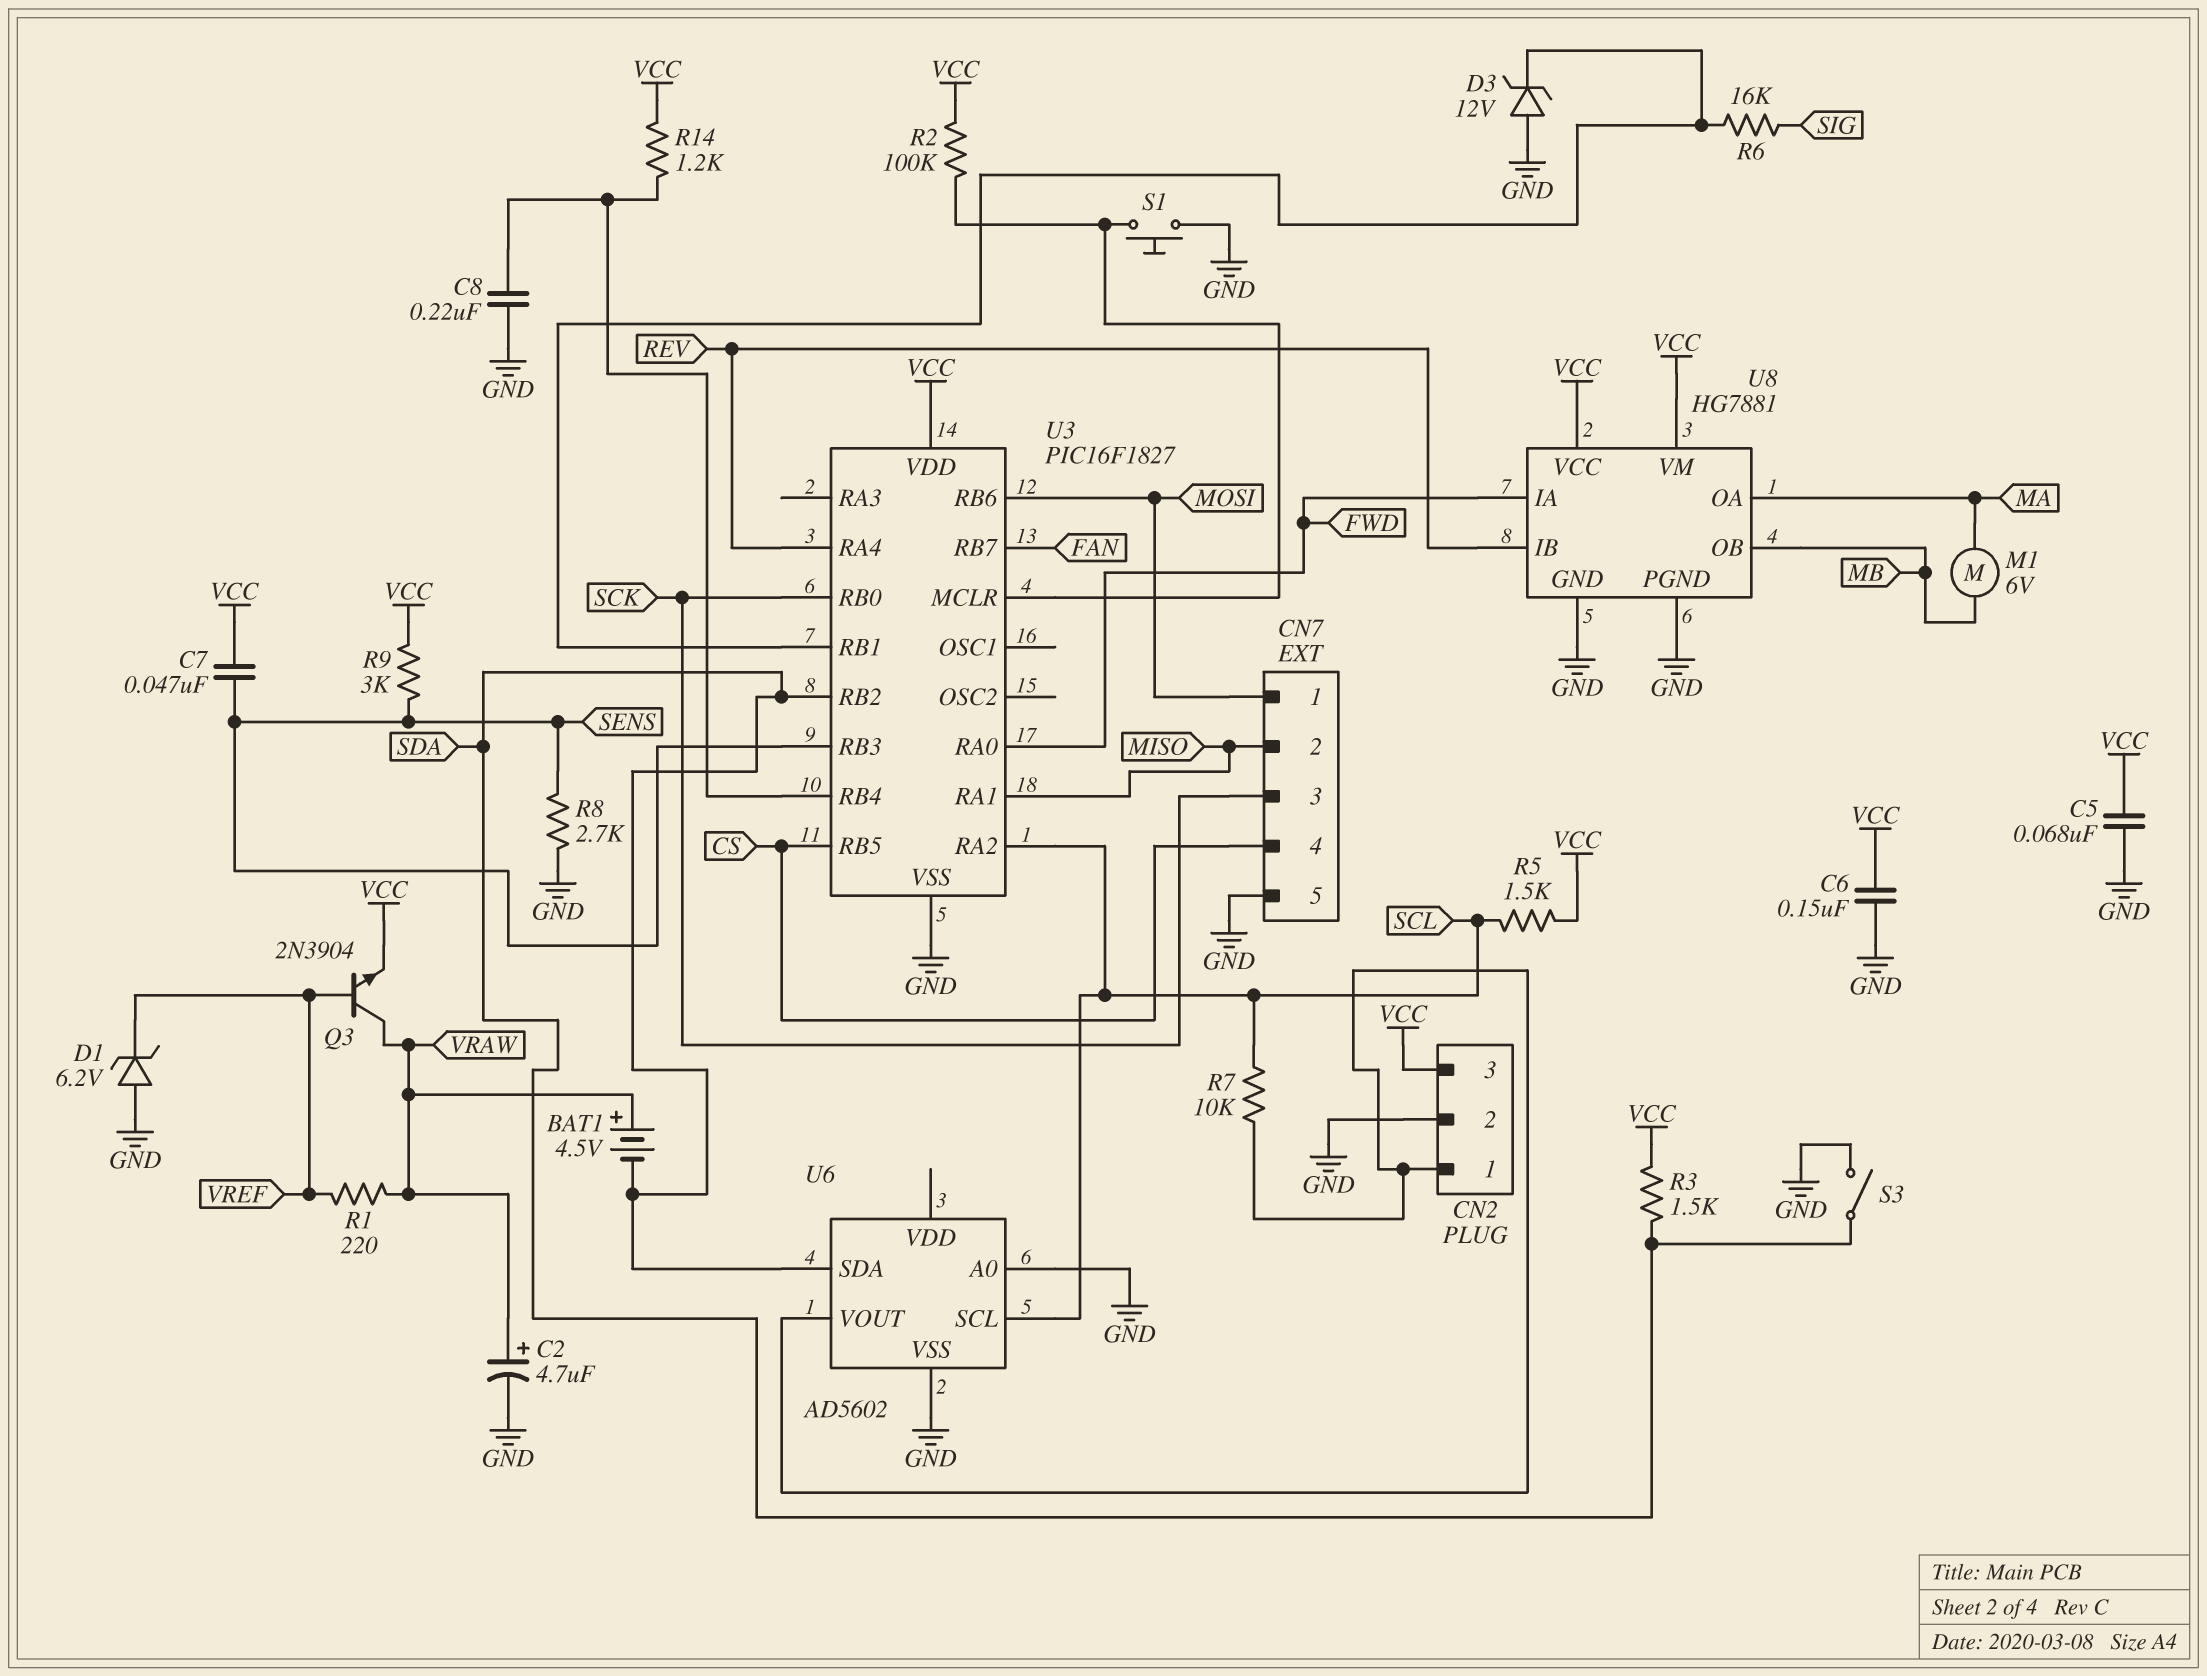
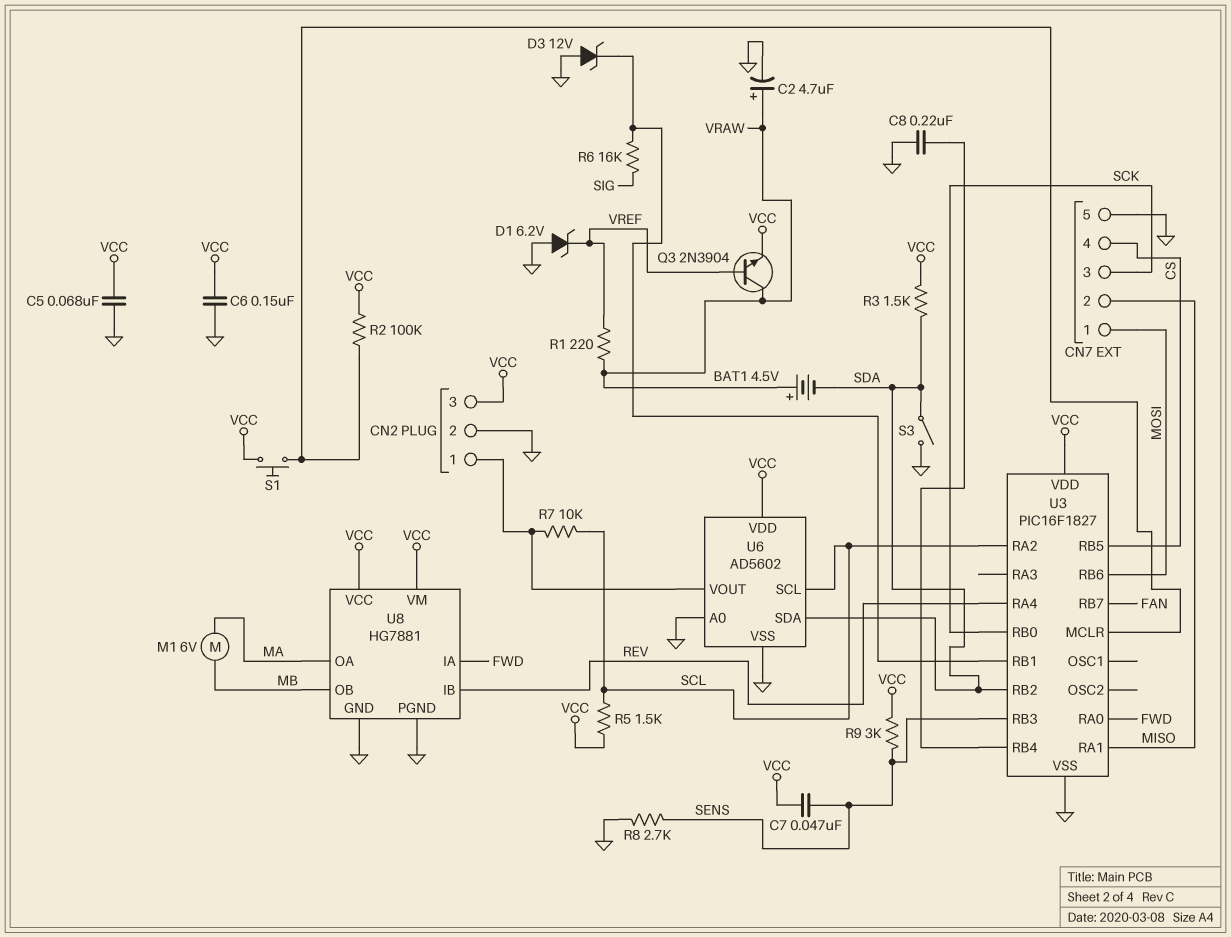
R14: 1.2k (U3/RB4, VCC) -> none
S1: button (GND, U3/MCLR) -> button (U3/MCLR, VCC)
U6 pin VDD: none -> VCC

